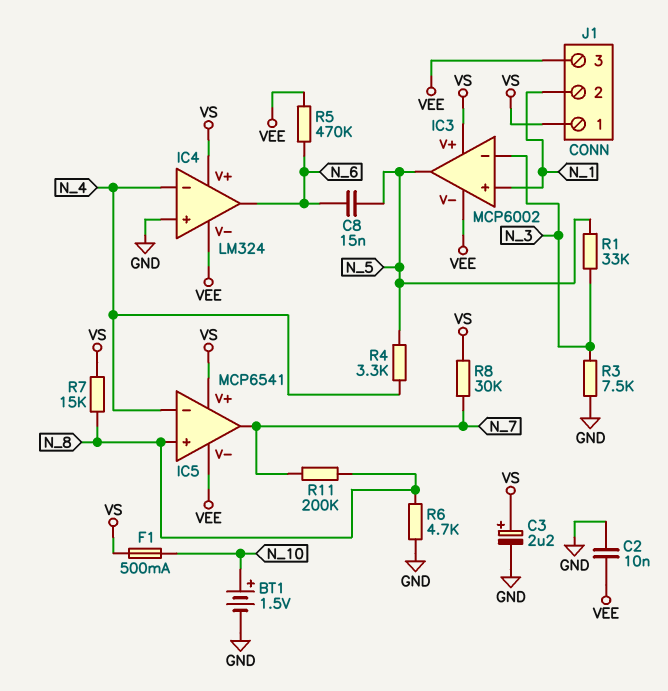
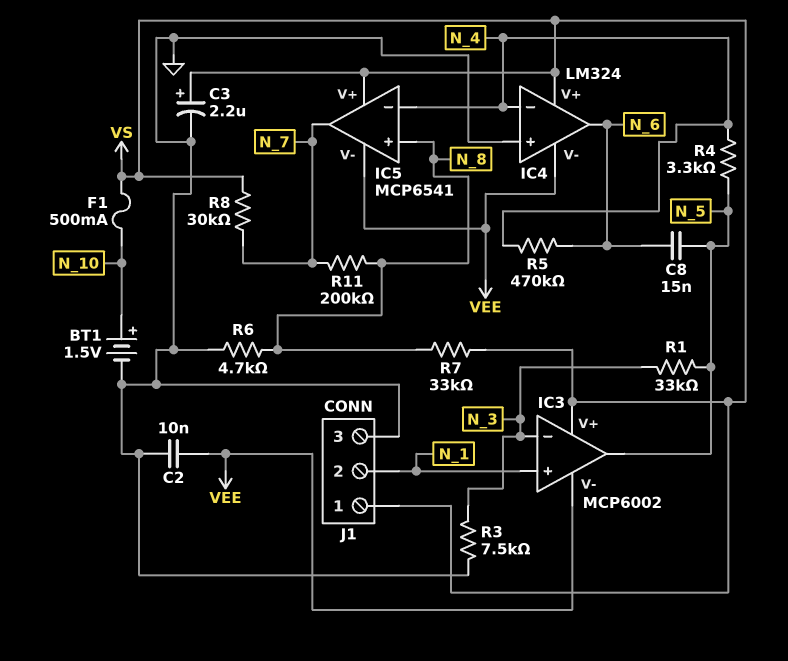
J1 pin 3: VEE -> GND
R5: 470k (N_6, VEE) -> 470k (N_4, N_6)
R7: 15k (N_8, VS) -> 33k (N_8, VS)

